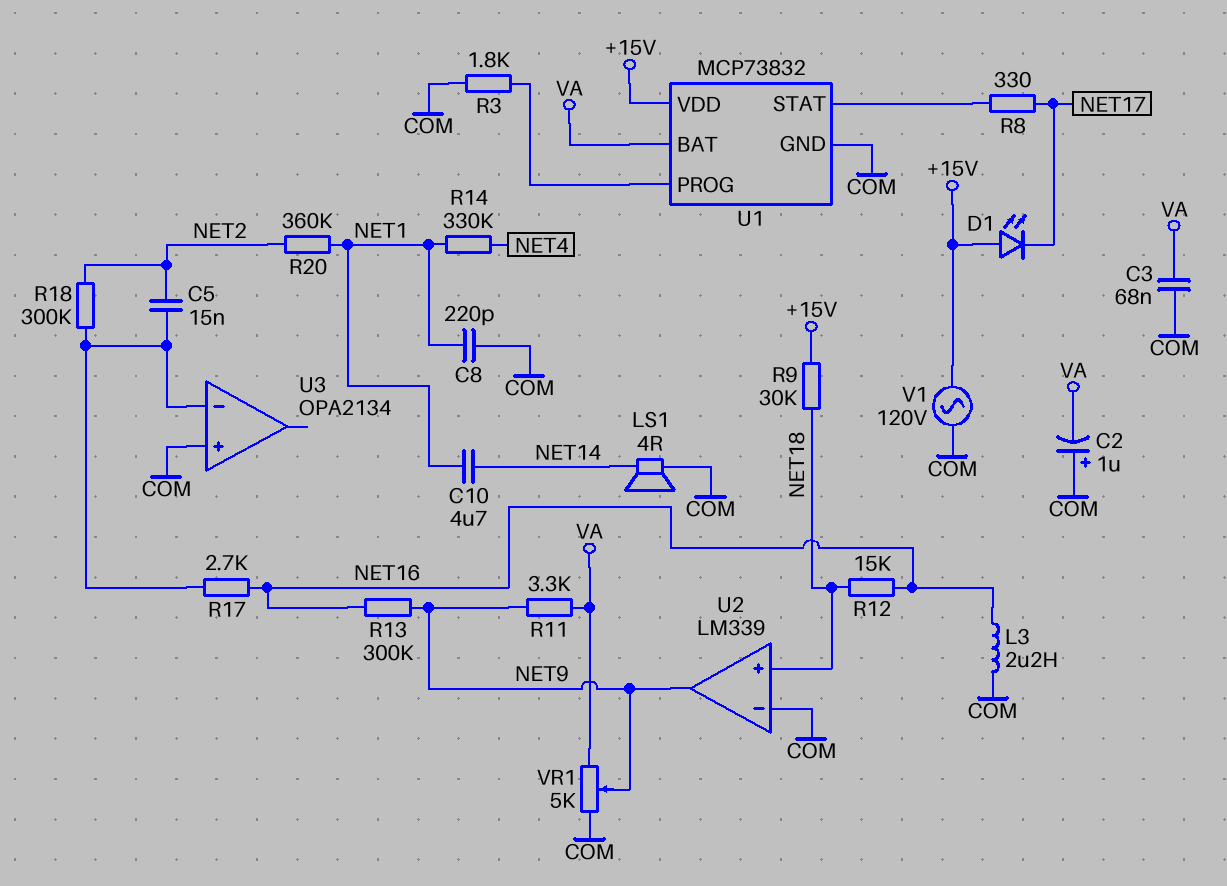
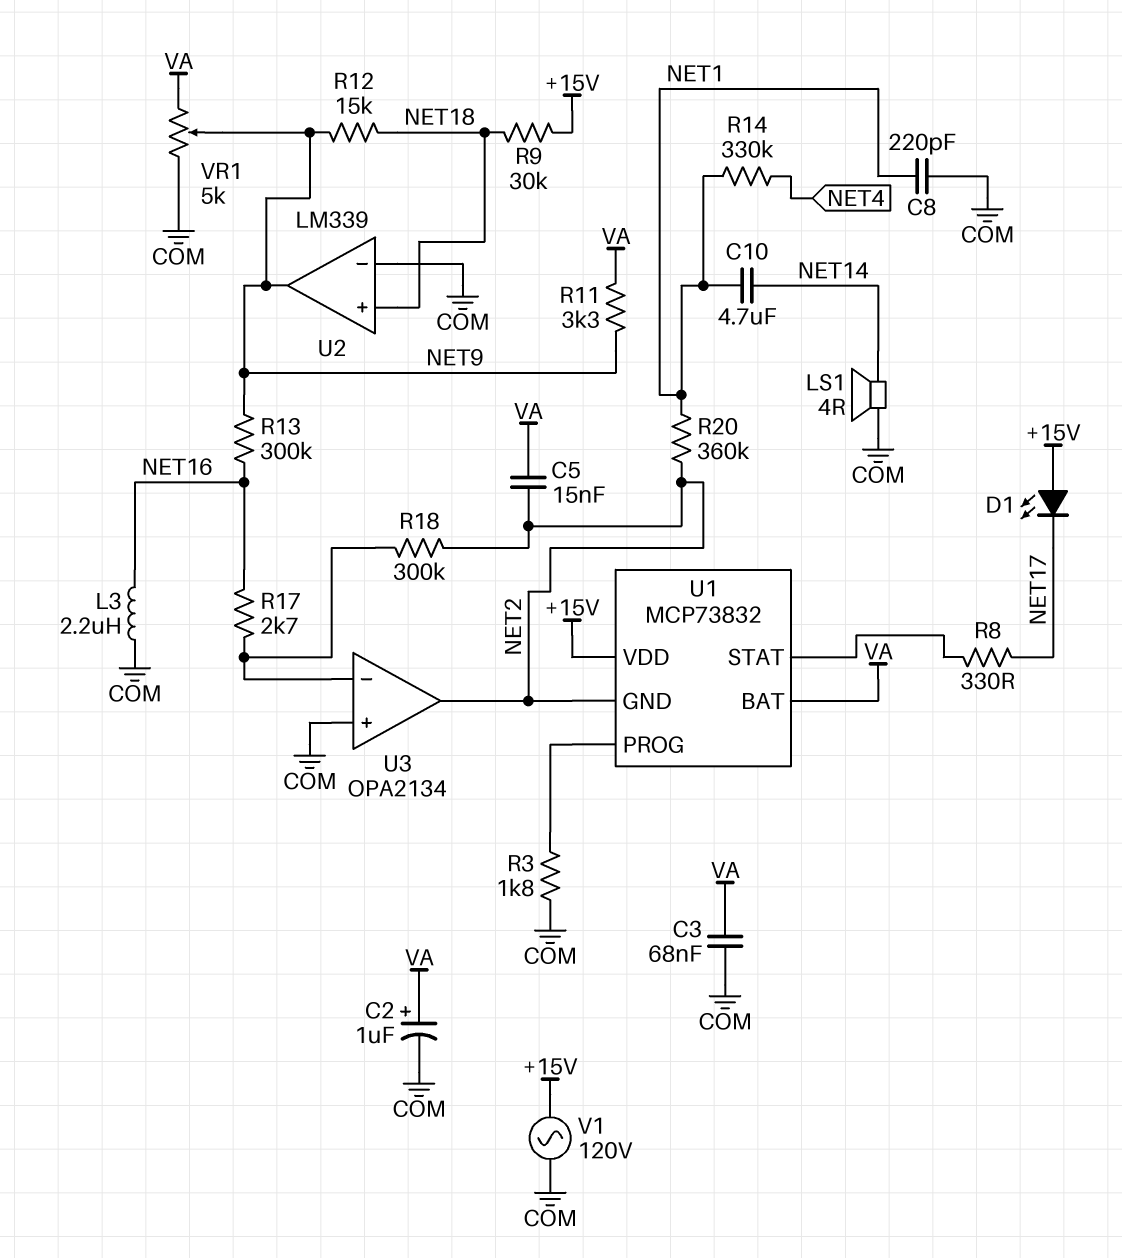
C2: 1uF (plus COM, minus VA) -> 1uF (plus VA, minus COM)
C5: 15nF (NET2, U3/in-) -> 15nF (NET2, VA)
R12: 15k (NET16, NET18) -> 15k (NET9, NET18)
U1 pin GND: COM -> NET2
U3 pin out: none -> NET2

